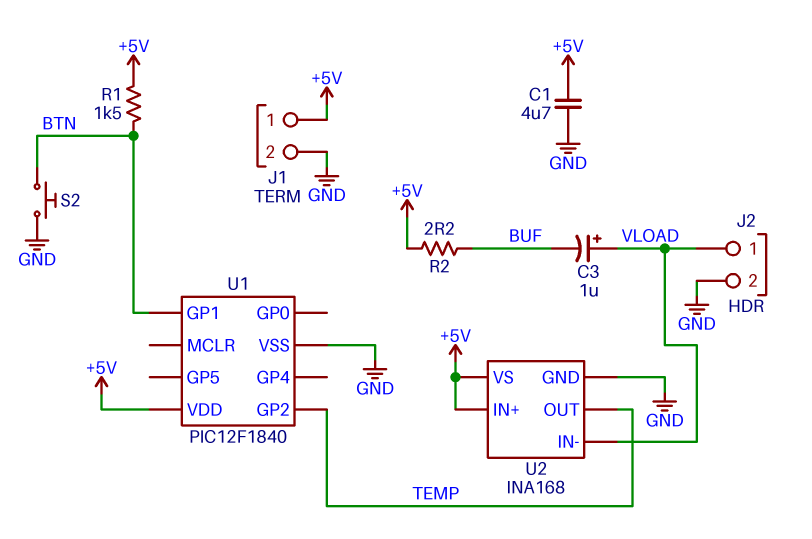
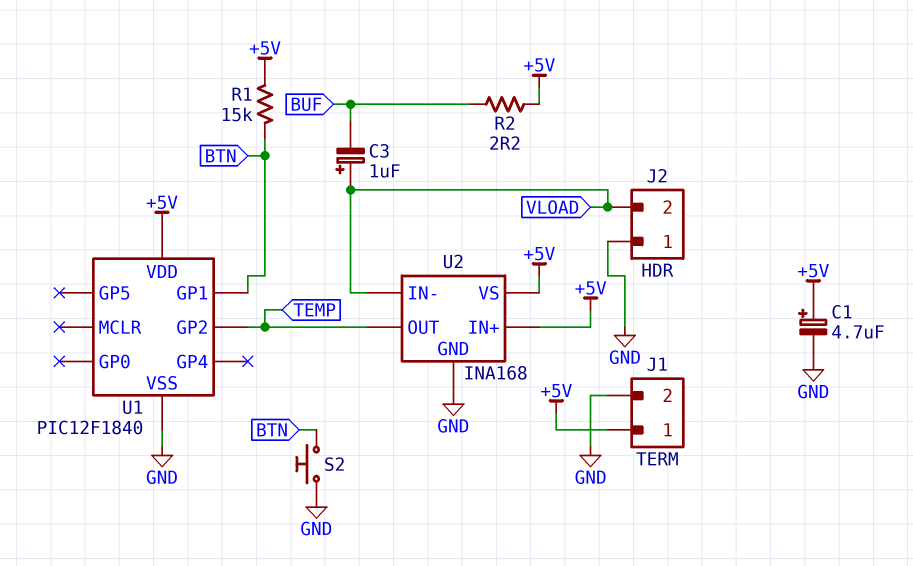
C1: 4.7uF (+5V, GND) -> 4.7uF (plus +5V, minus GND)
J2 pin 1: VLOAD -> GND
J2 pin 2: GND -> VLOAD
R1: 1.5k (+5V, BTN) -> 15k (+5V, BTN)

